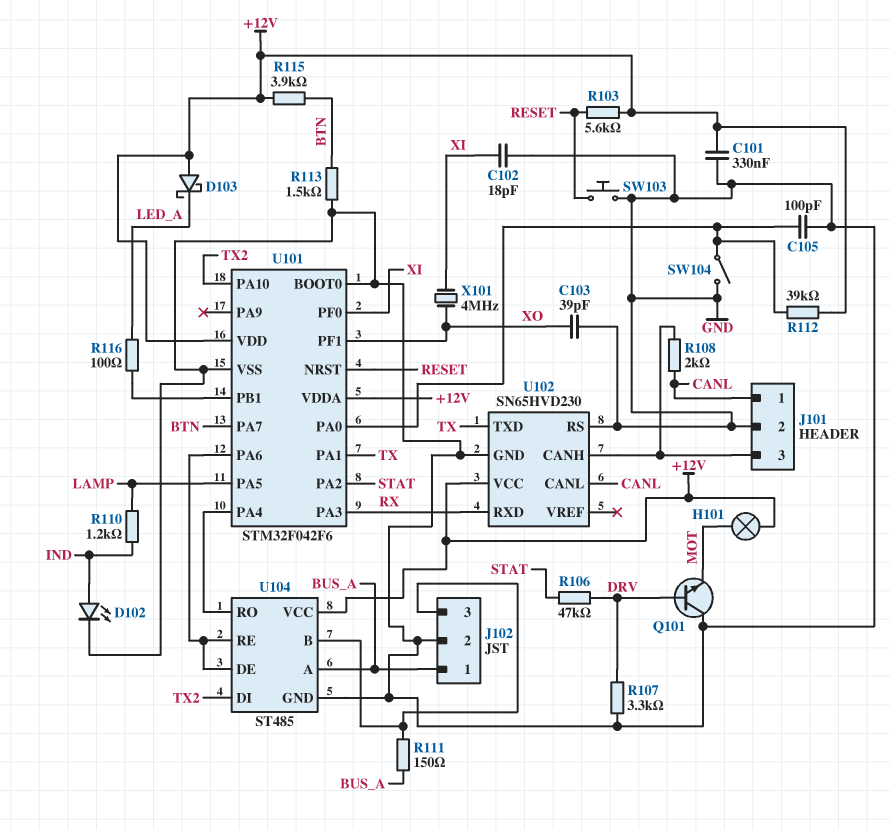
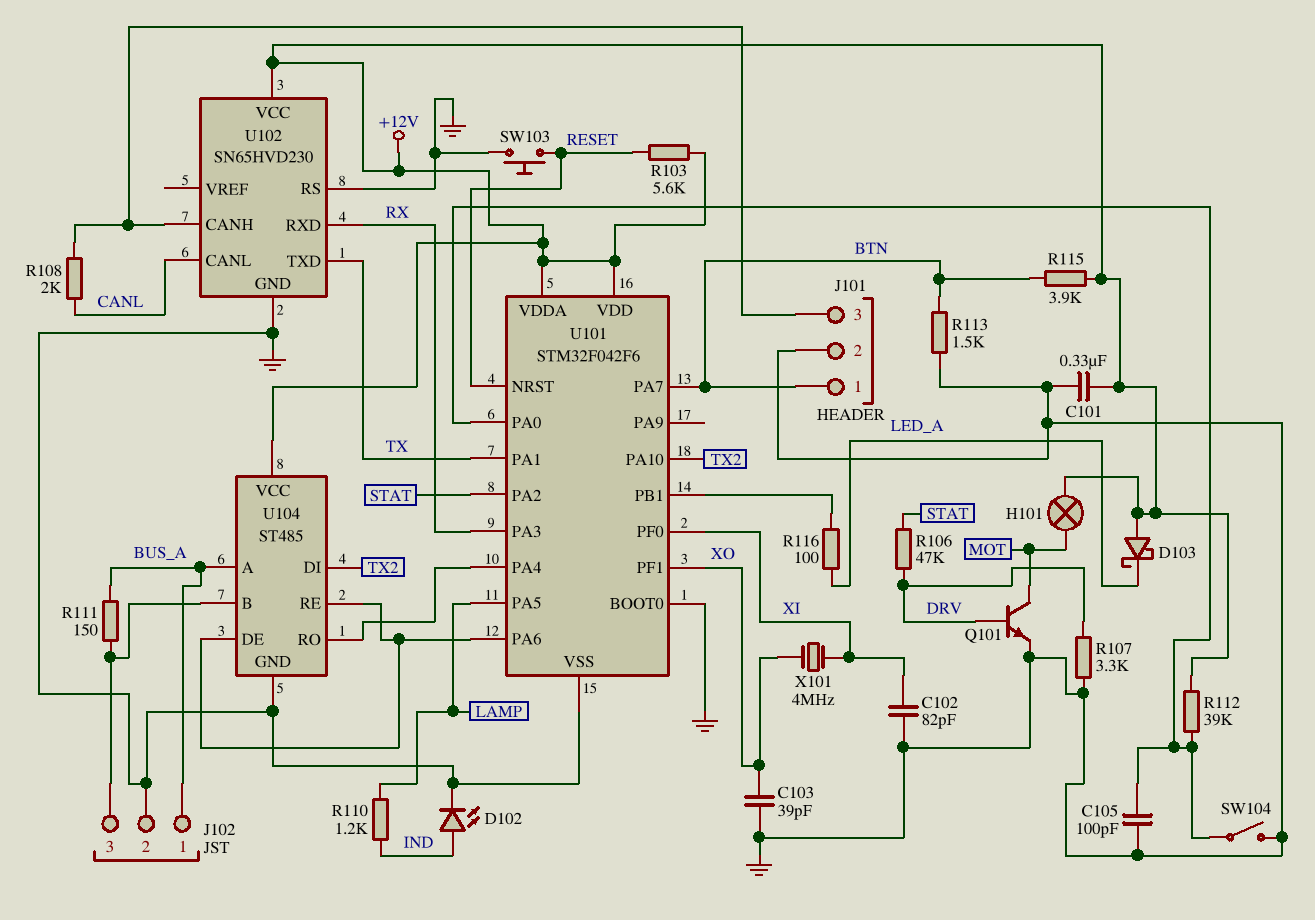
C102: 18pF (GND, XI) -> 82pF (GND, XI)
J101 pin 1: CANL -> BTN
Q101: NPN (B DRV, C GND, E MOT) -> NPN (B DRV, C MOT, E GND)

